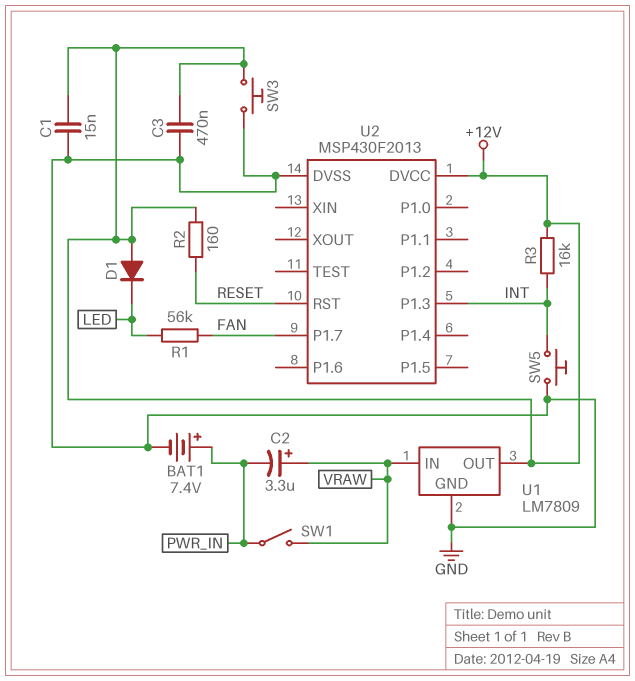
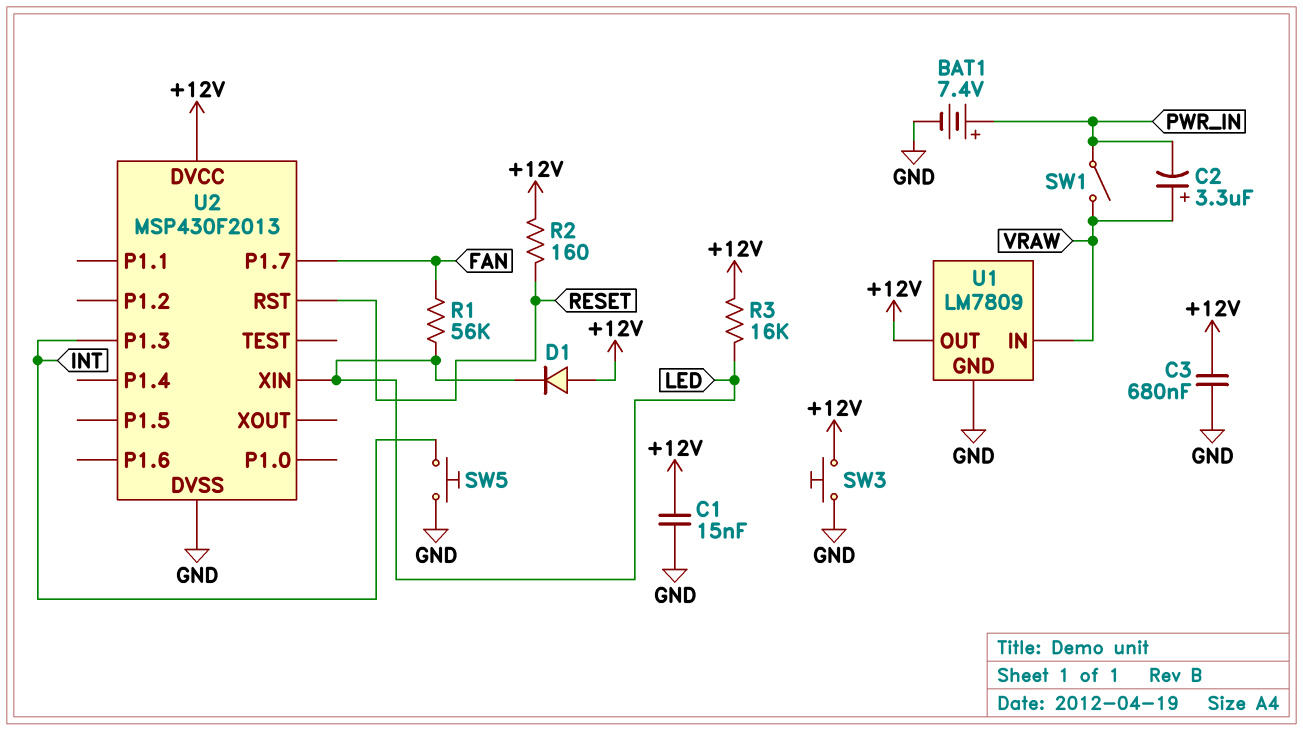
C3: 470nF (+12V, GND) -> 680nF (+12V, GND)
R3: 16k (+12V, INT) -> 16k (+12V, LED)
U2 pin XIN: none -> LED

